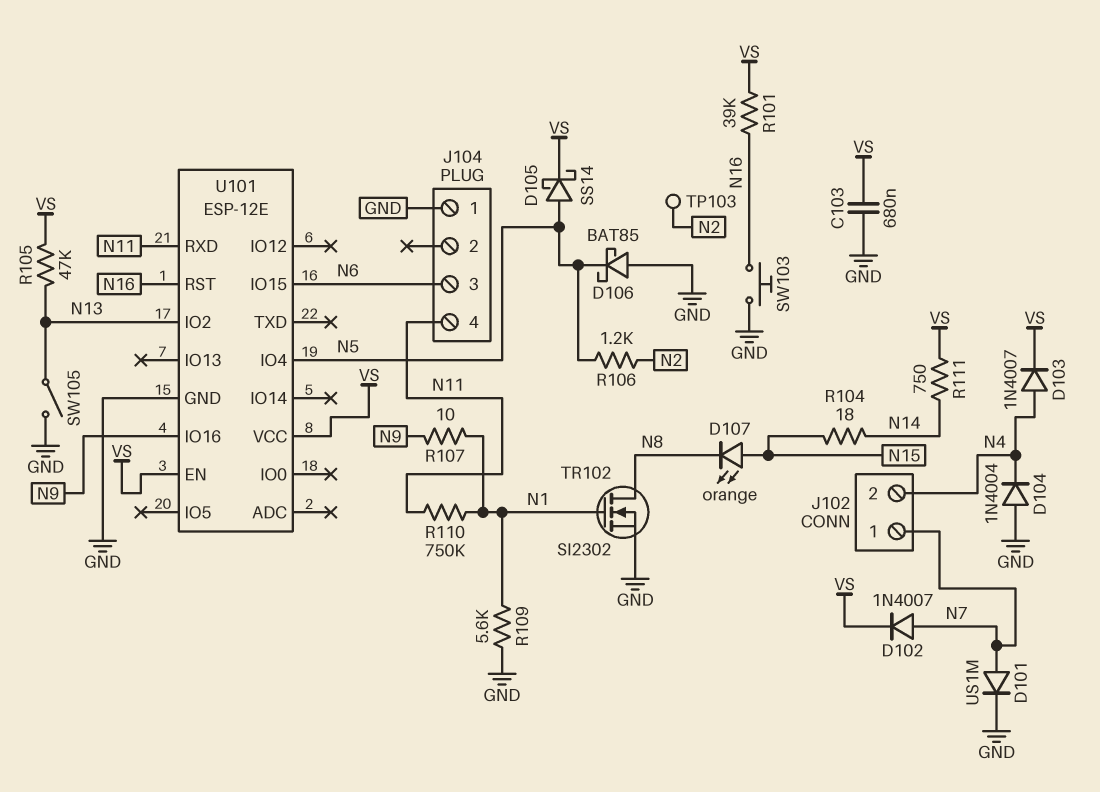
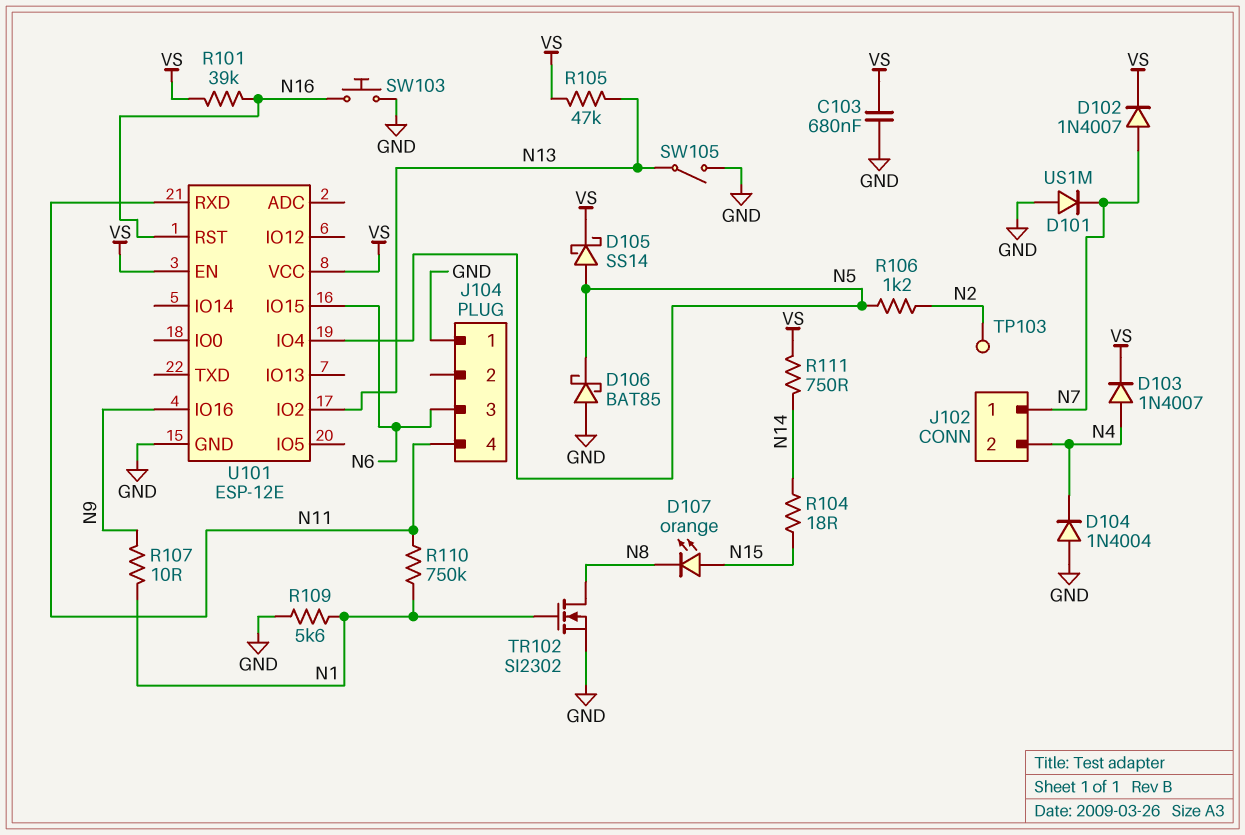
D101: diode US1M (A N7, K GND) -> diode US1M (A GND, K N7)

